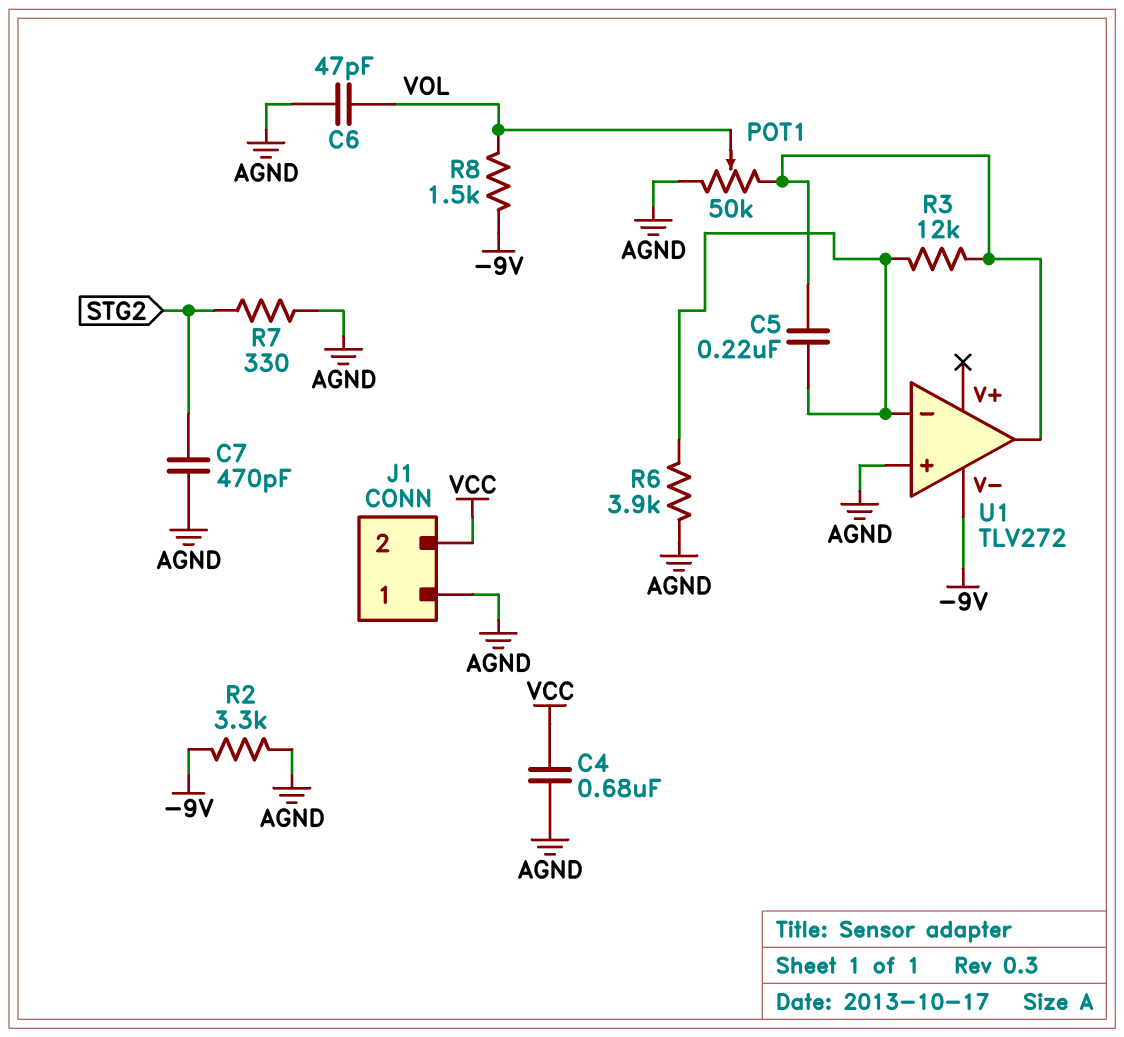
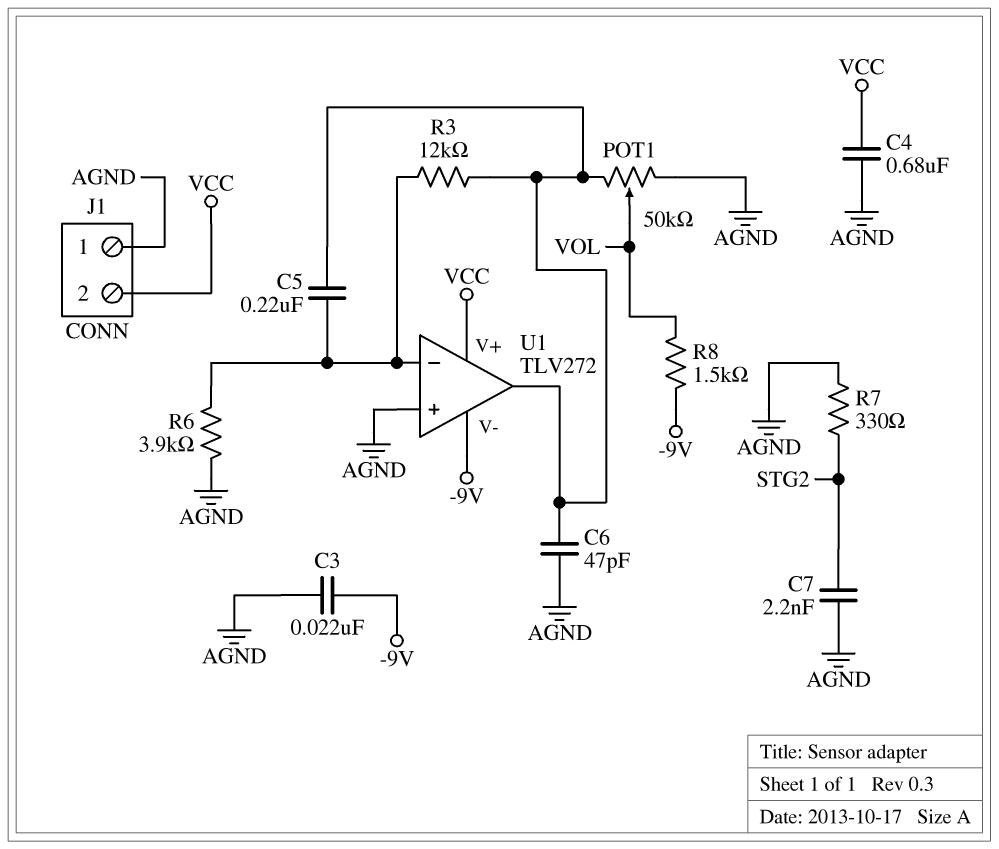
C3: none -> 22nF (-9V, AGND)
C6: 47pF (AGND, VOL) -> 47pF (AGND, U1/out)
C7: 470pF (AGND, STG2) -> 2.2nF (AGND, STG2)
R2: 3.3k (-9V, AGND) -> none
U1 pin V+: none -> VCC

